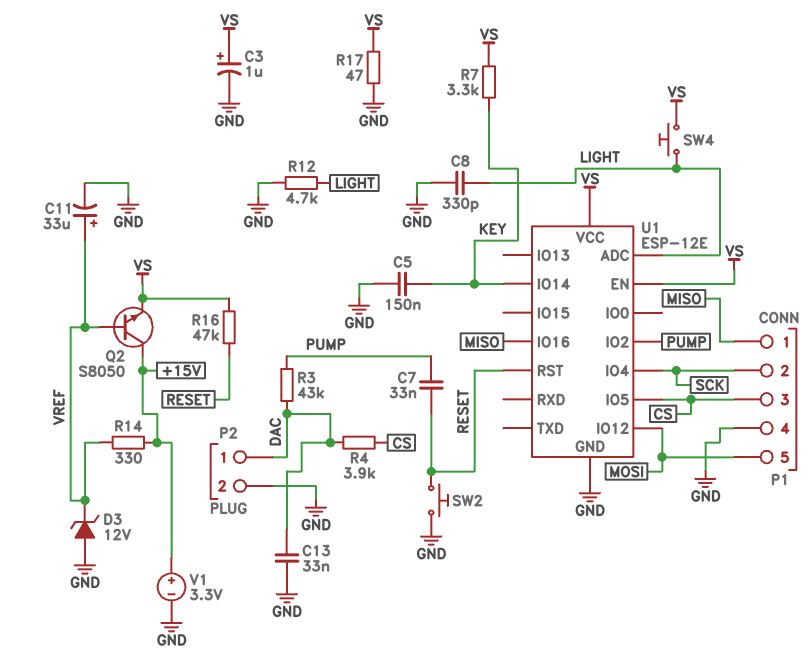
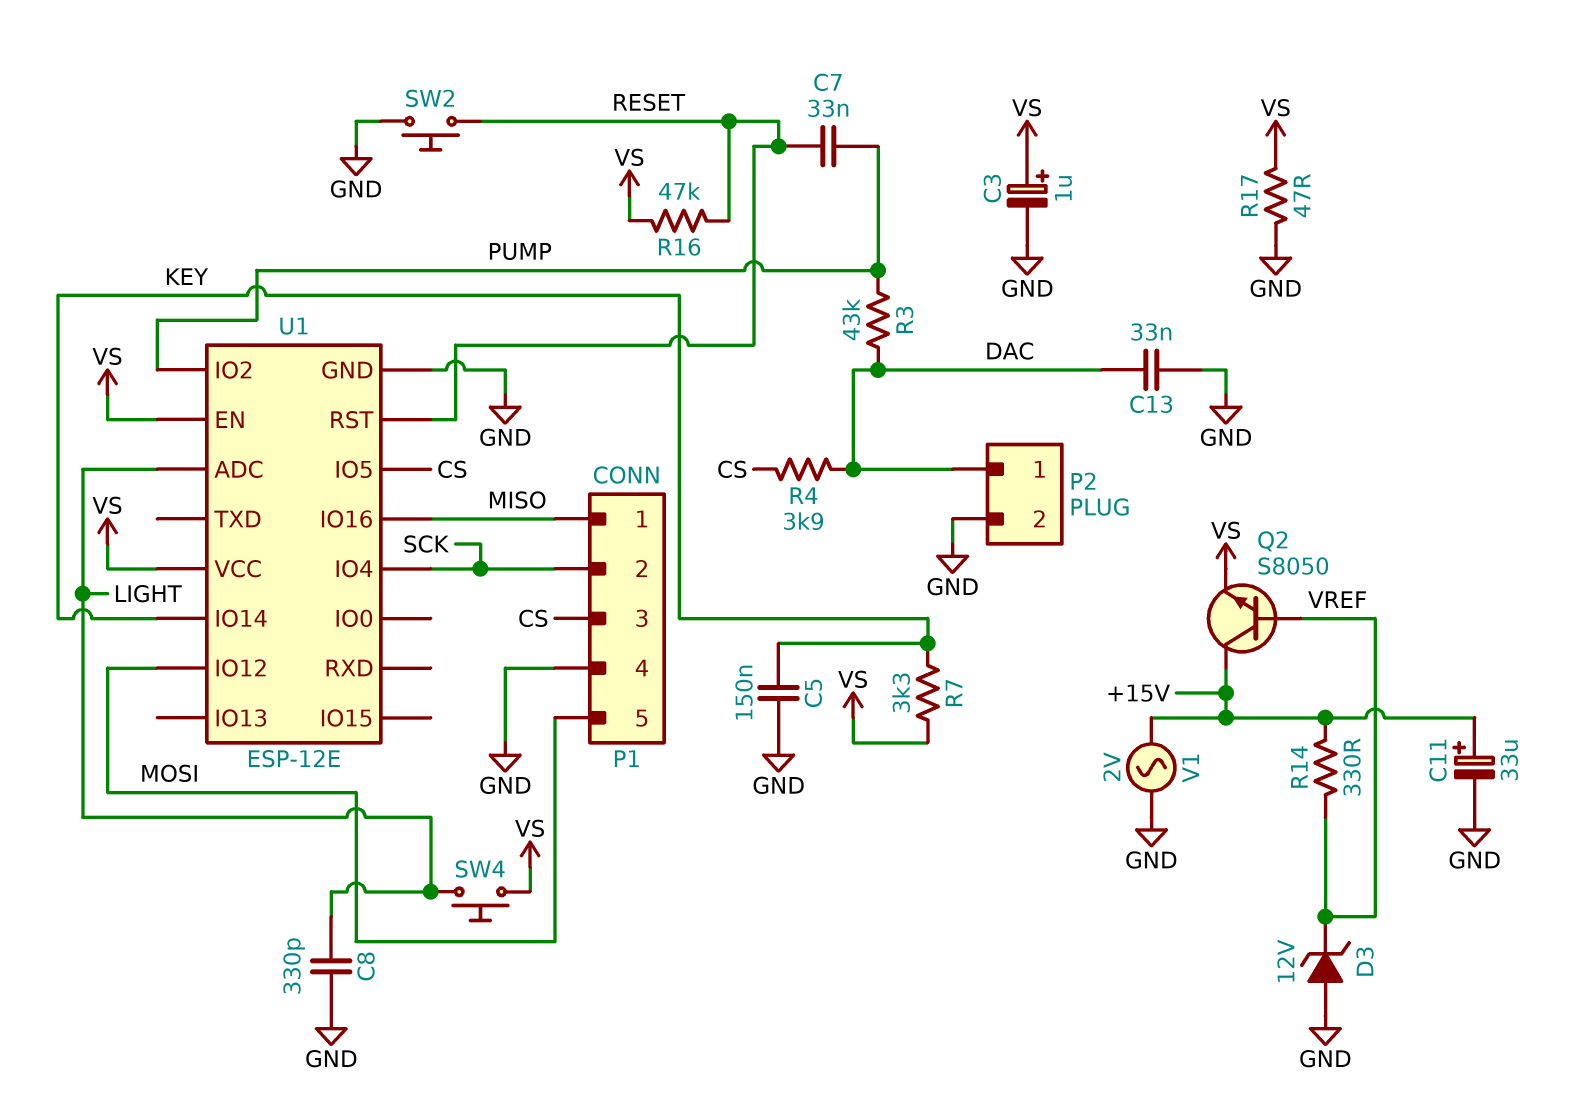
C11: 33uF (plus VREF, minus GND) -> 33uF (plus +15V, minus GND)
R12: 4.7k (GND, LIGHT) -> none
V1: 3.3V (plus +15V, minus GND) -> AC 2V (+15V, GND)

